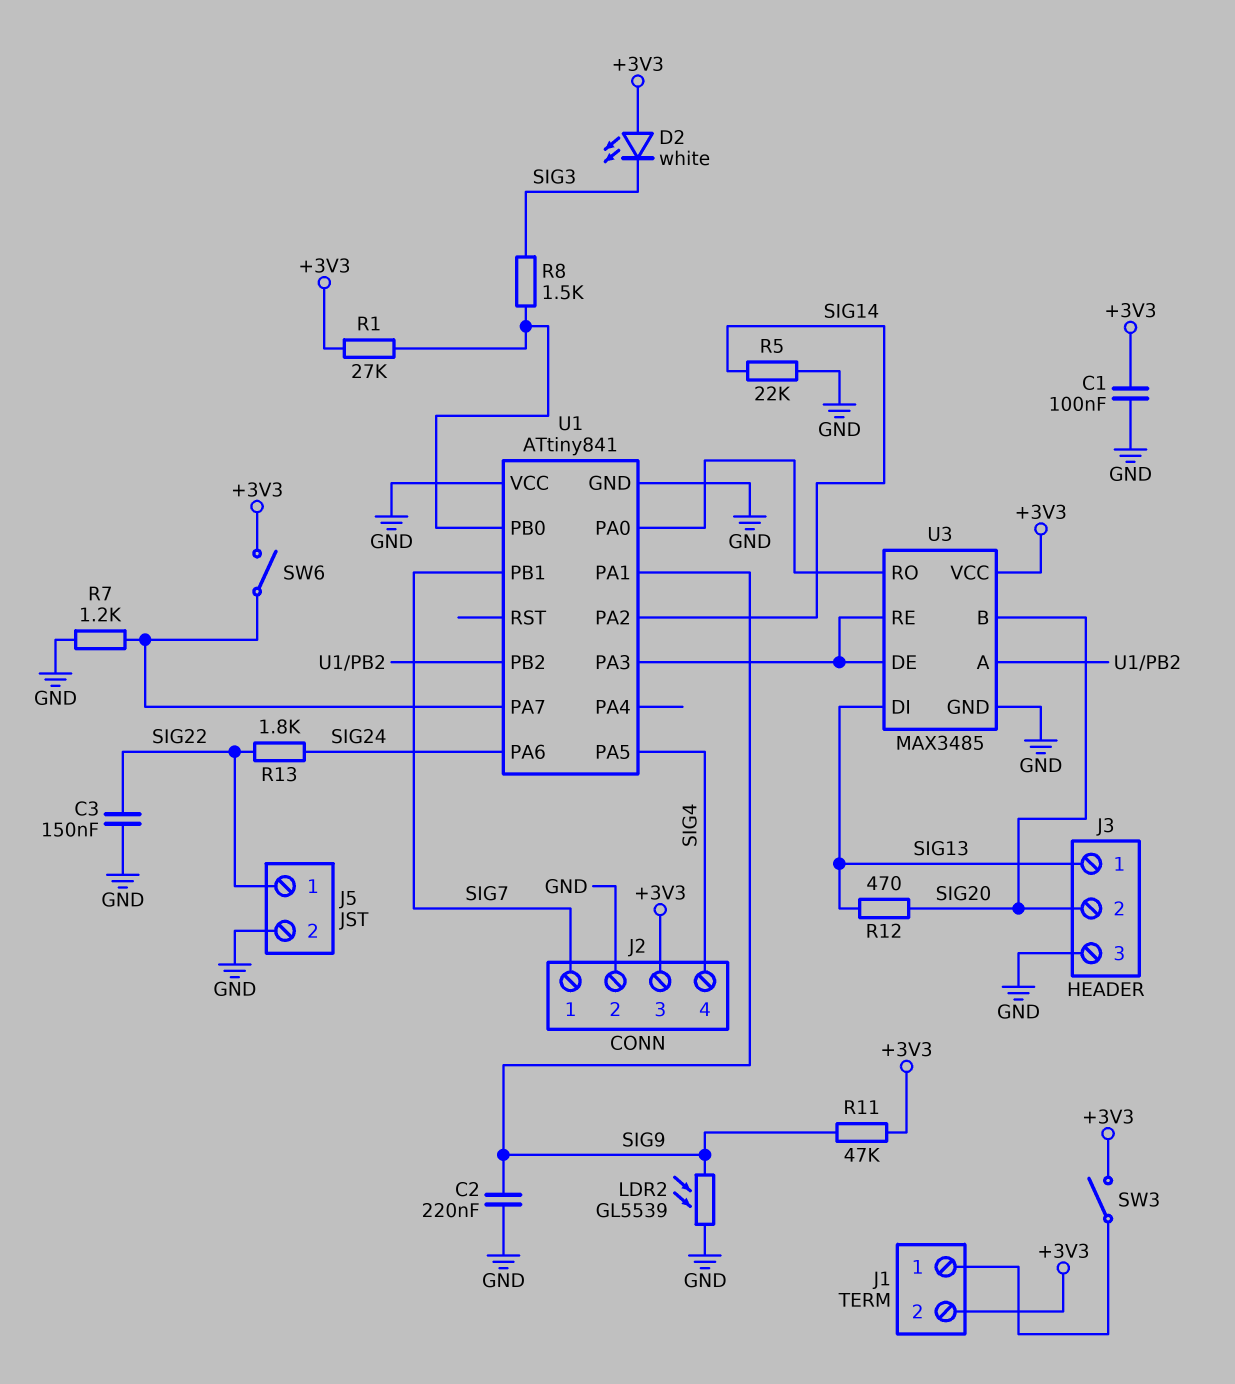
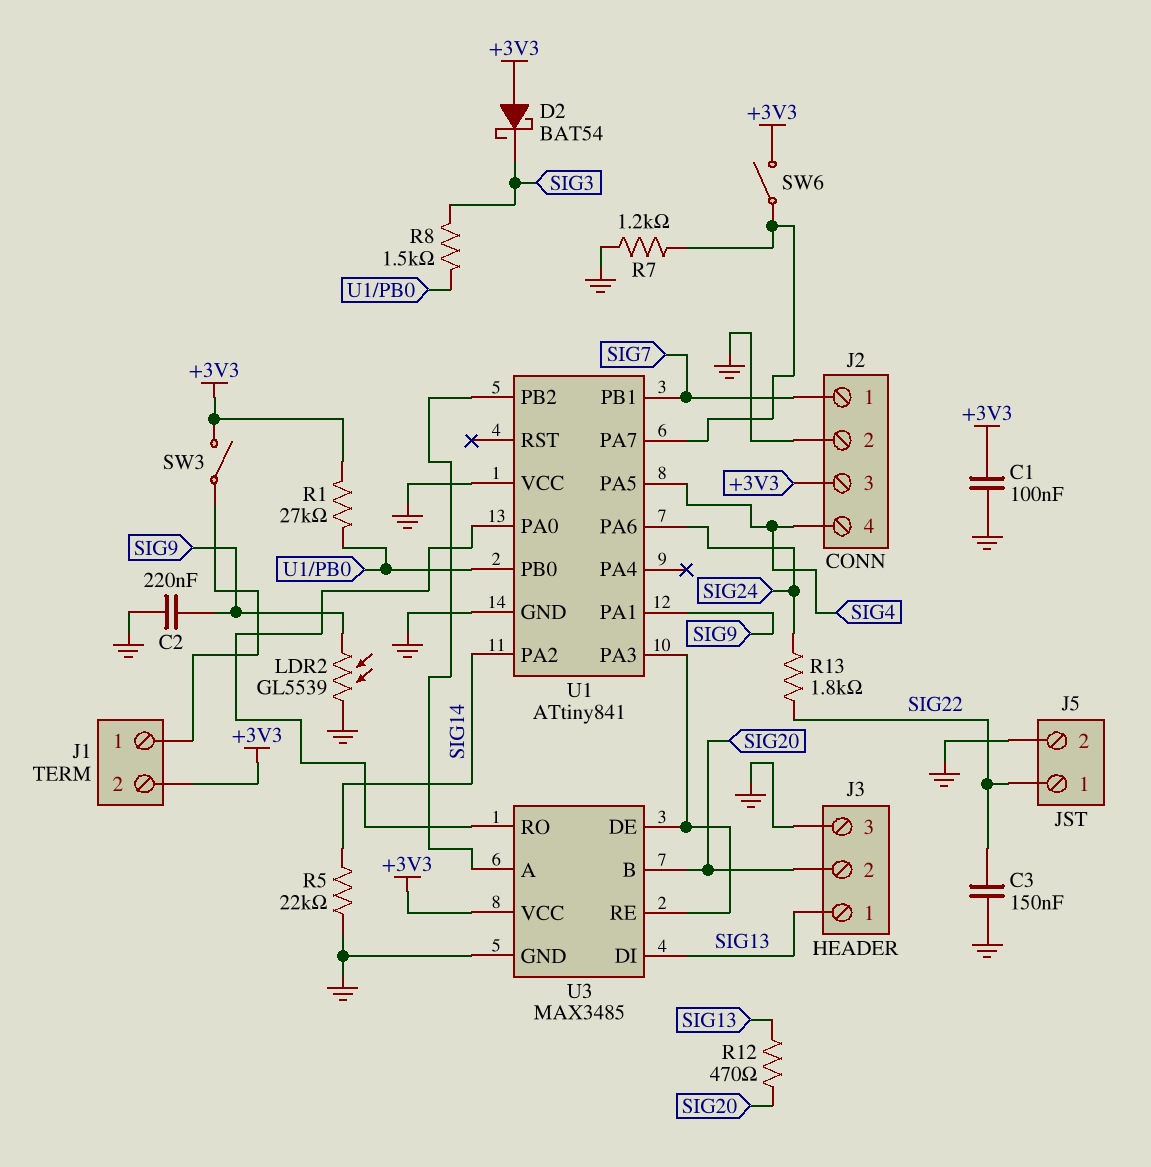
D2: LED white (A +3V3, K SIG3) -> schottky BAT54 (A +3V3, K SIG3)
R11: 47k (+3V3, SIG9) -> none

